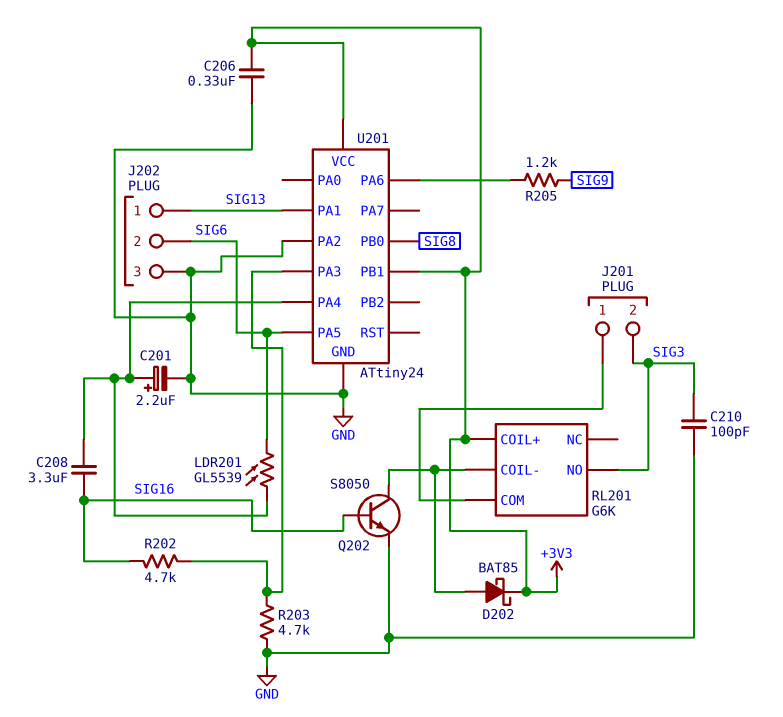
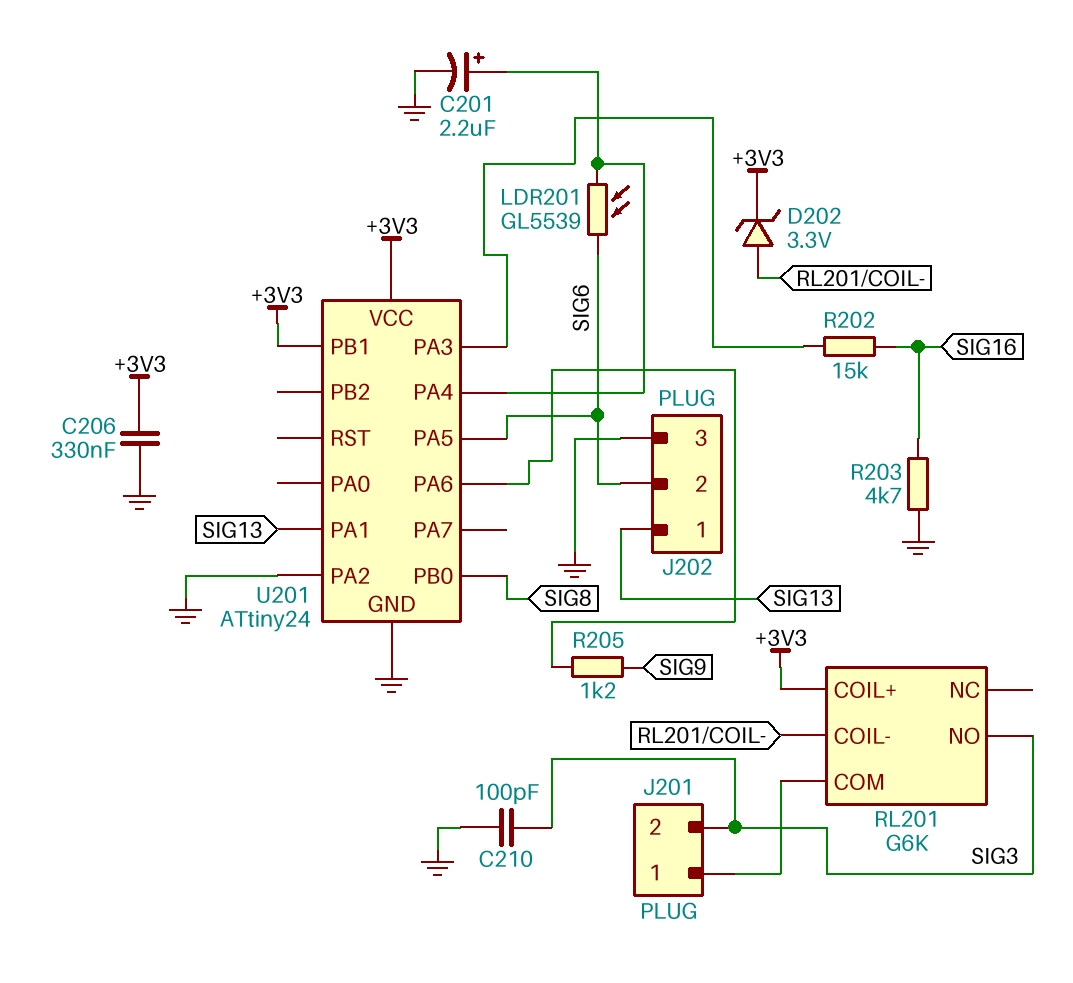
C208: 3.3uF (SIG16, U201/PA4) -> none
D202: schottky BAT85 (A RL201/COIL-, K +3V3) -> zener 3.3V (A RL201/COIL-, K +3V3)
Q202: NPN S8050 (B SIG16, C RL201/COIL-, E GND) -> none
R202: 4.7k (SIG16, U201/PA3) -> 15k (SIG16, U201/PA3)
R203: 4.7k (GND, U201/PA3) -> 4.7k (GND, SIG16)

